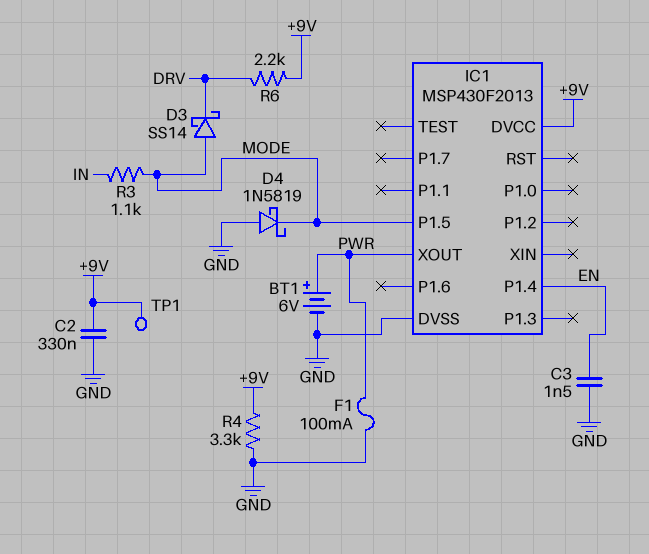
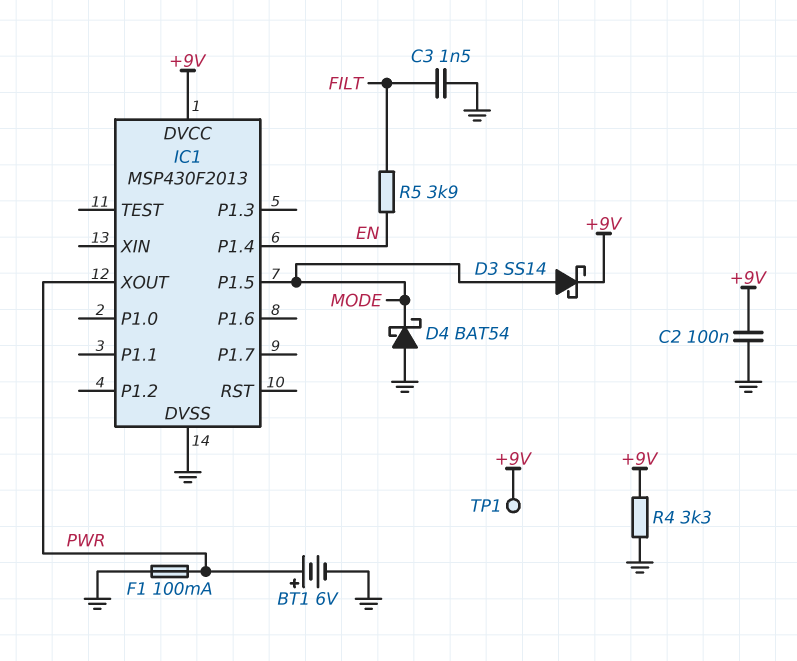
C2: 330nF (+9V, GND) -> 100nF (+9V, GND)
C3: 1.5nF (EN, GND) -> 1.5nF (FILT, GND)
D3: schottky SS14 (A MODE, K DRV) -> schottky SS14 (A MODE, K +9V)
D4: schottky 1N5819 (A GND, K MODE) -> schottky BAT54 (A GND, K MODE)
R3: 1.1k (IN, MODE) -> none
R5: none -> 3.9k (EN, FILT)
R6: 2.2k (+9V, DRV) -> none

